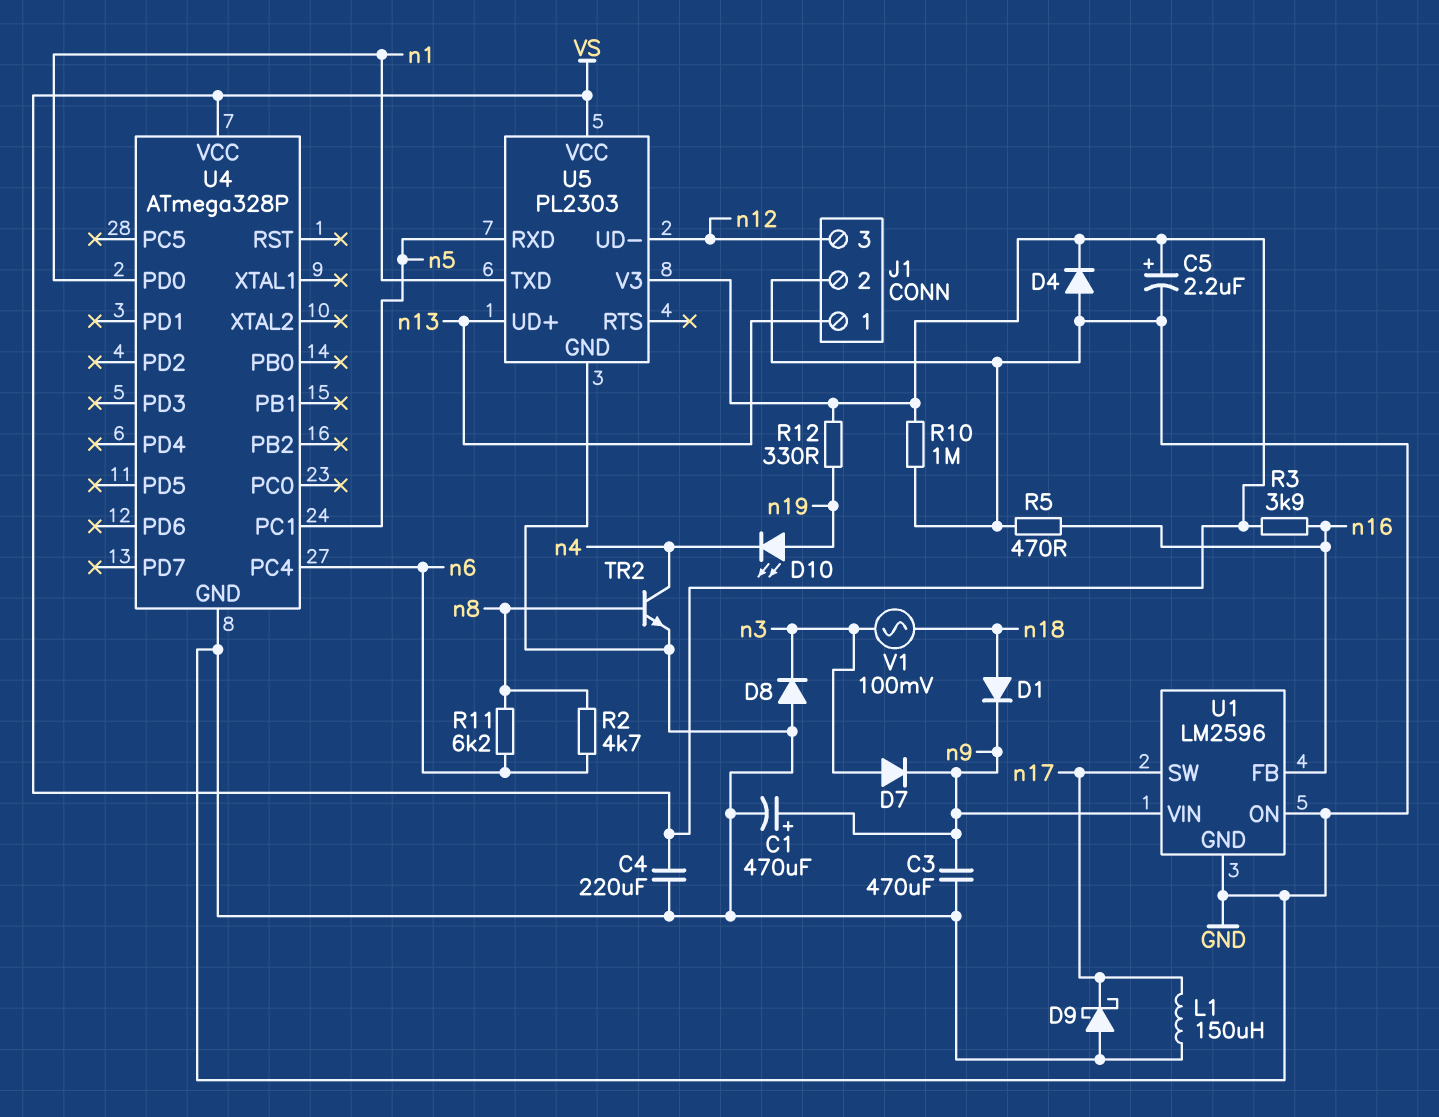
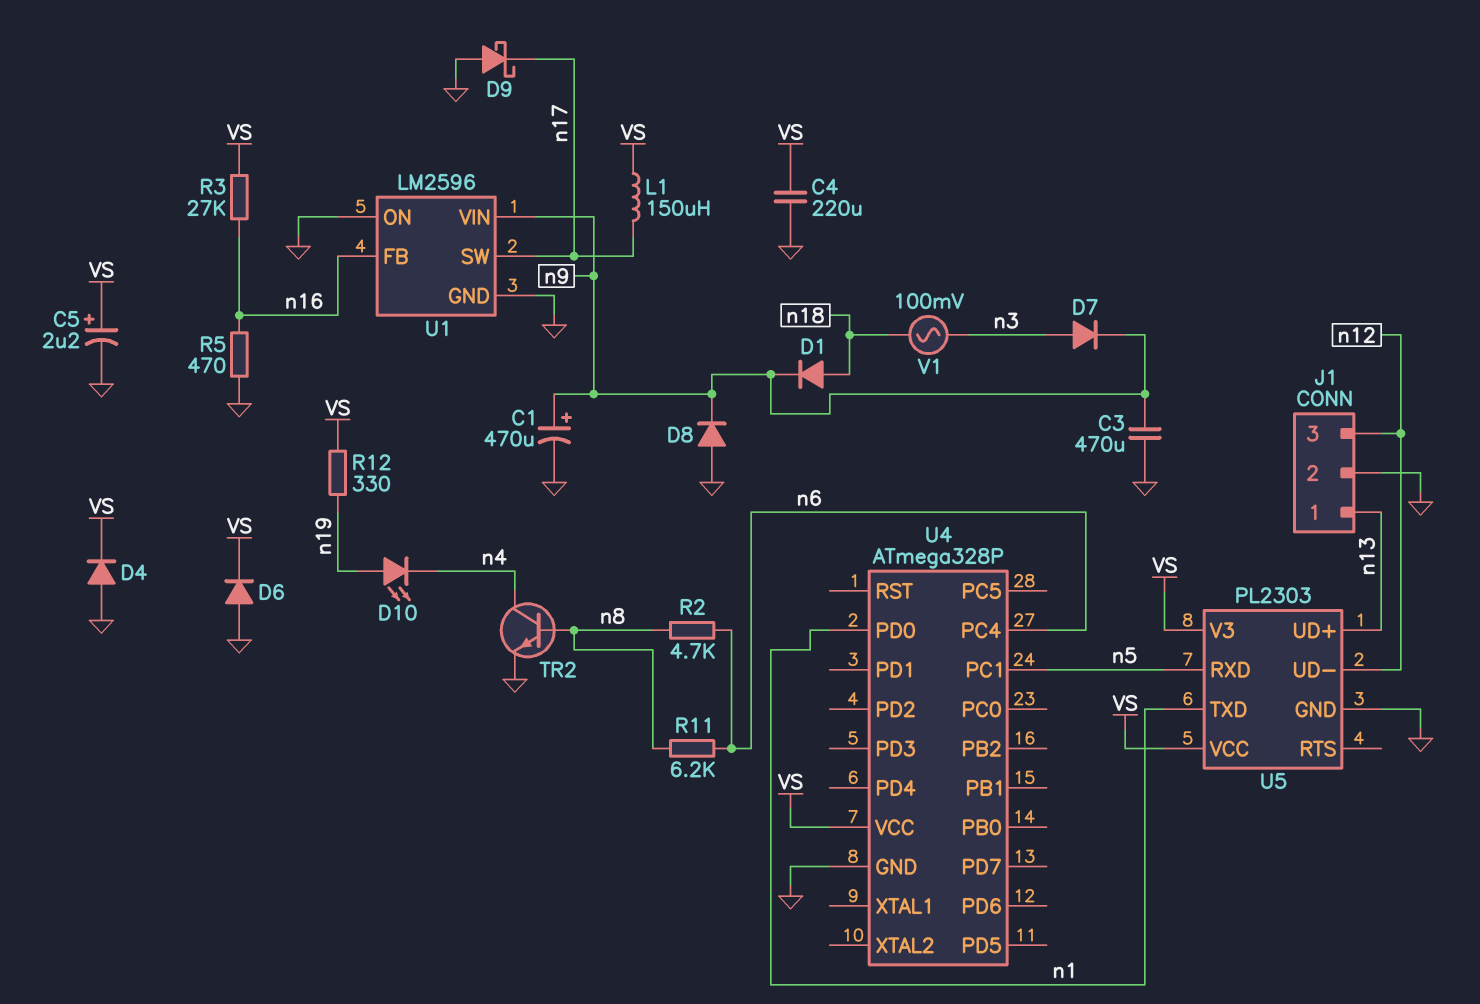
D6: none -> diode (A GND, K VS)
D8: diode (A GND, K n3) -> diode (A GND, K n9)
L1: 150uH (GND, n17) -> 150uH (VS, n17)
R3: 3.9k (VS, n16) -> 27k (VS, n16)
R10: 1M (GND, VS) -> none

